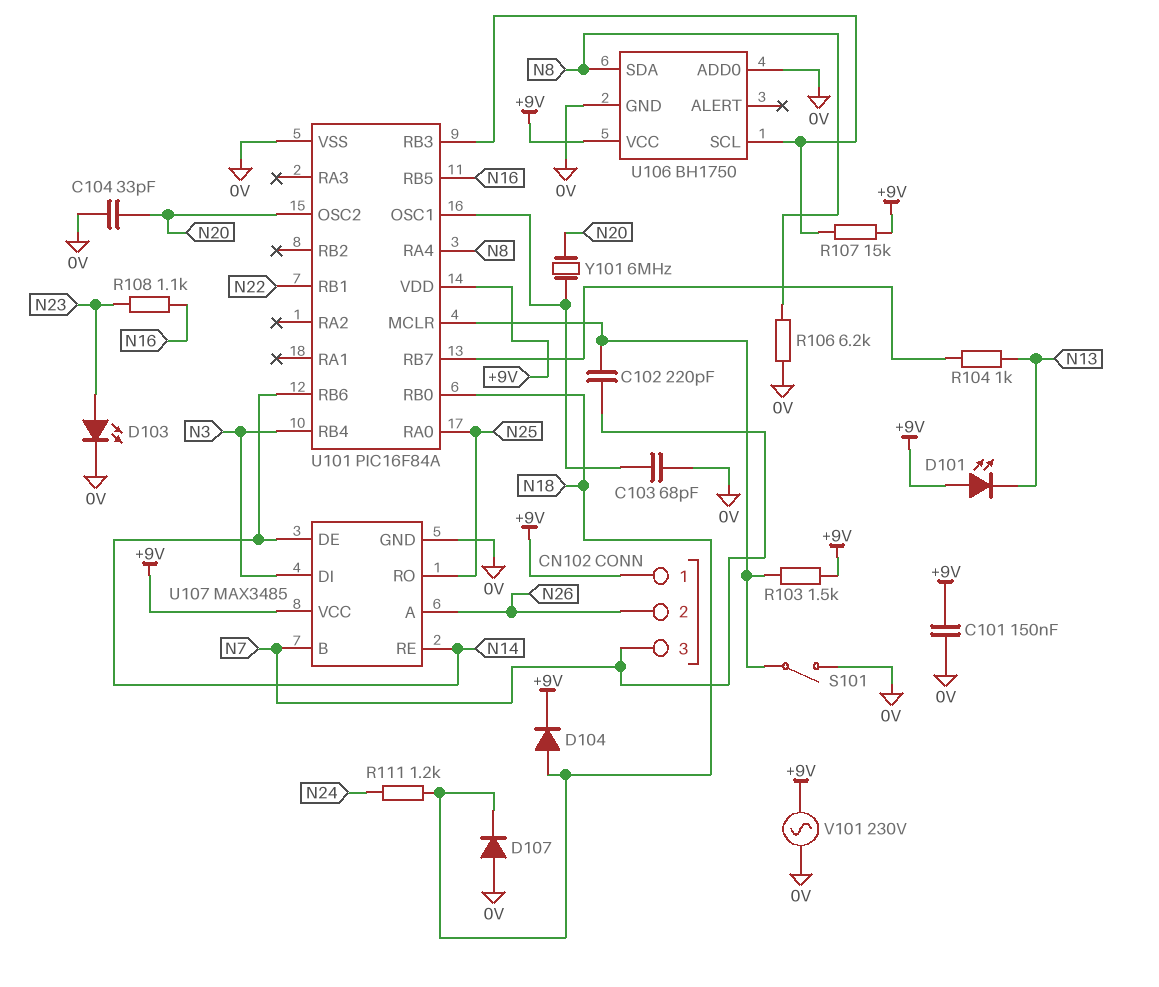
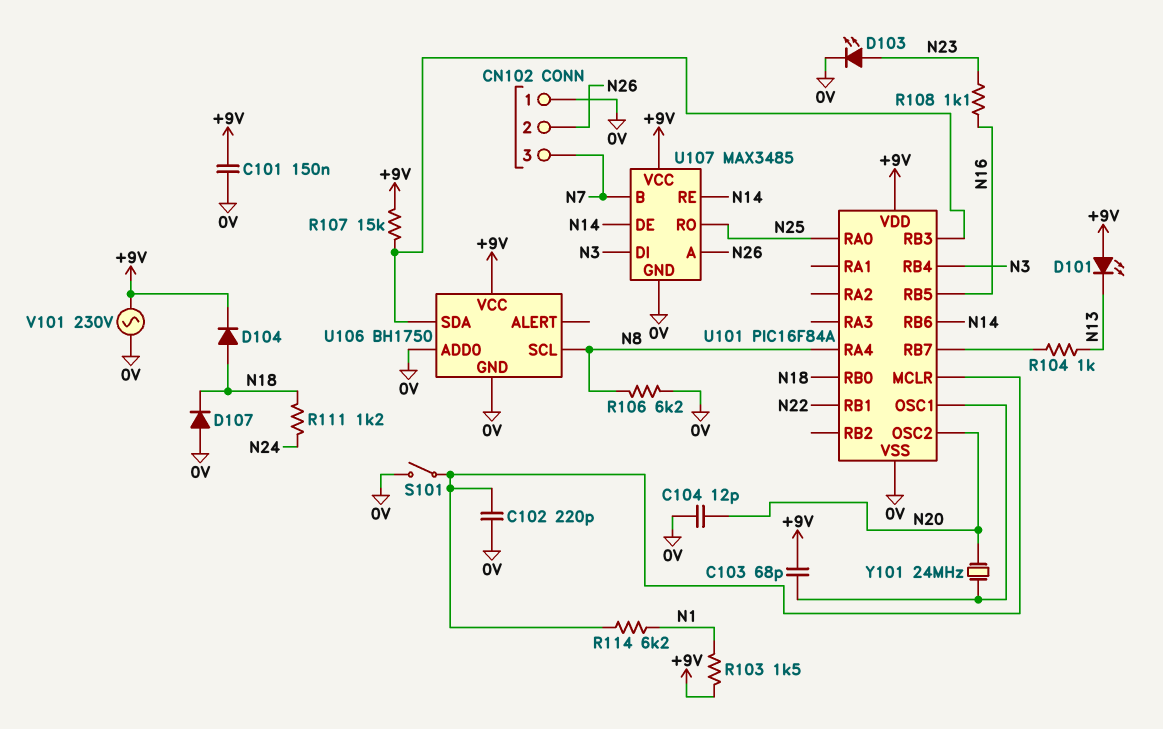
C102: 220pF (N7, U101/MCLR) -> 220pF (0V, U101/MCLR)
C103: 68pF (0V, U101/OSC1) -> 68pF (+9V, U101/OSC1)
C104: 33pF (0V, N20) -> 12pF (0V, N20)
CN102 pin 1: +9V -> 0V
R103: 1.5k (+9V, U101/MCLR) -> 1.5k (+9V, N1)
R114: none -> 6.2k (N1, U101/MCLR)
U106 pin SCL: U101/RB3 -> N8
U106 pin SDA: N8 -> U101/RB3
Y101: 6MHz (N20, U101/OSC1) -> 24MHz (N20, U101/OSC1)

